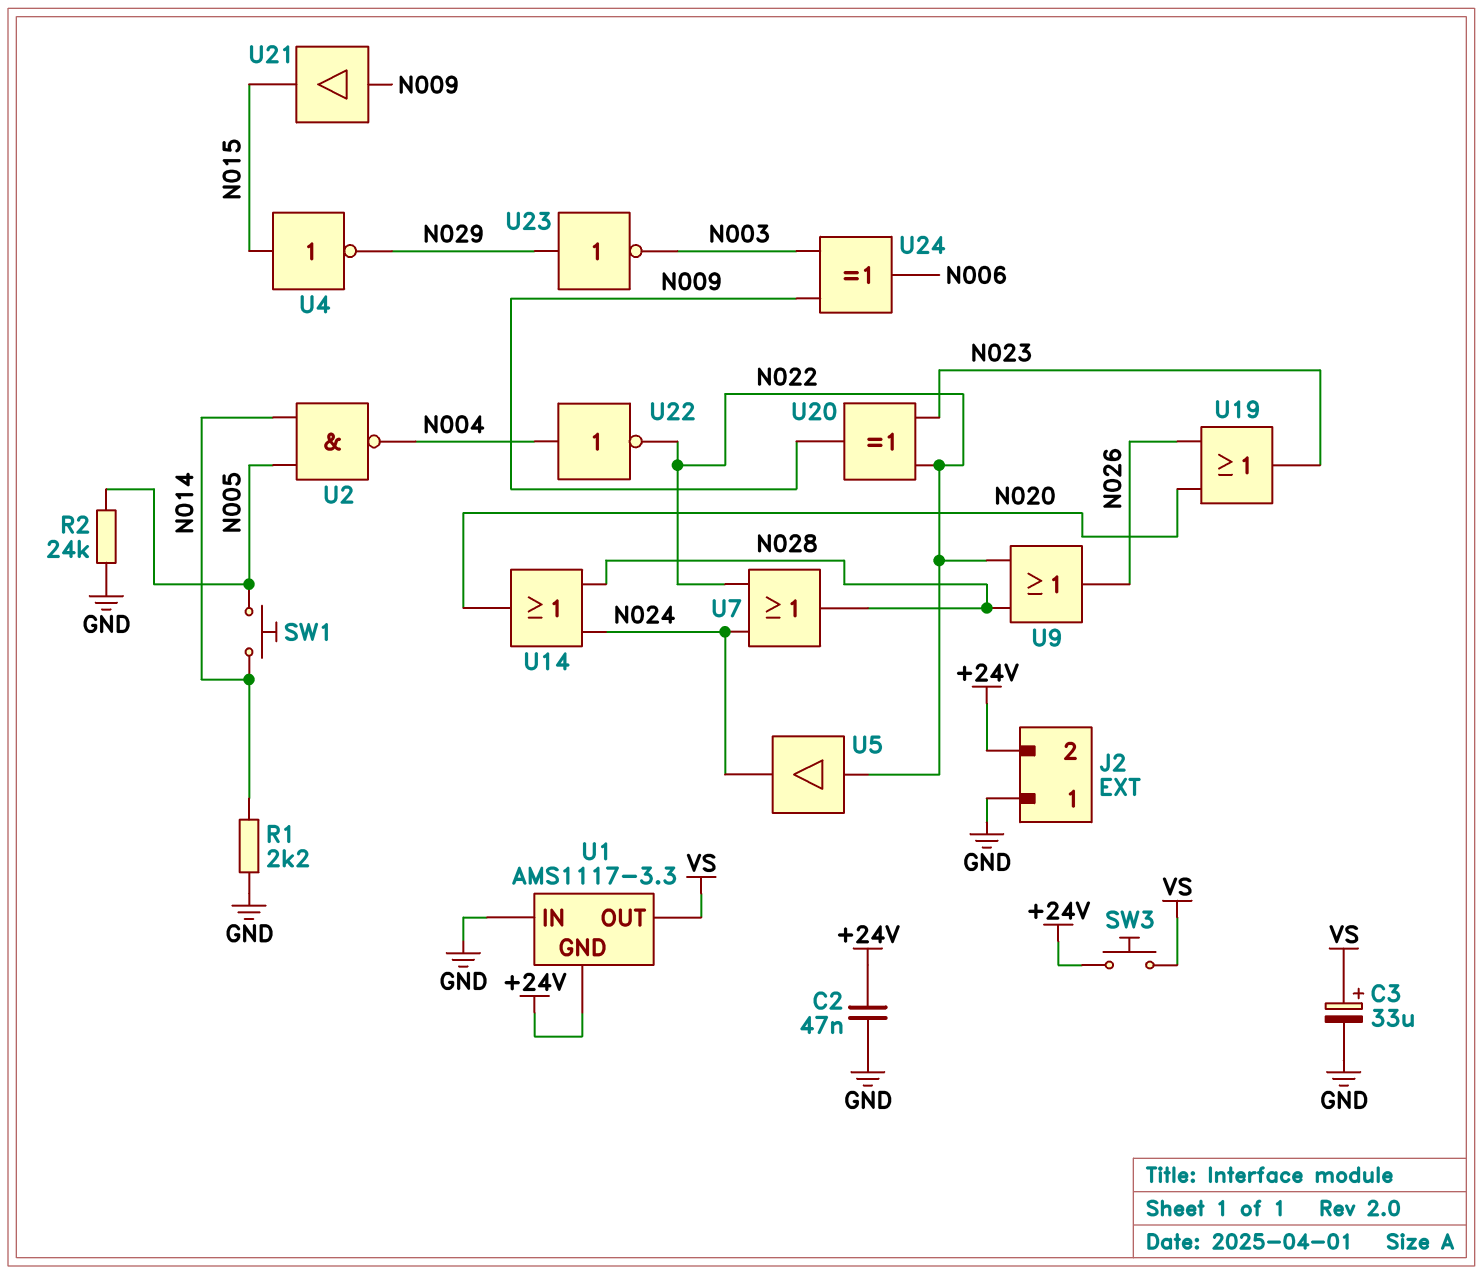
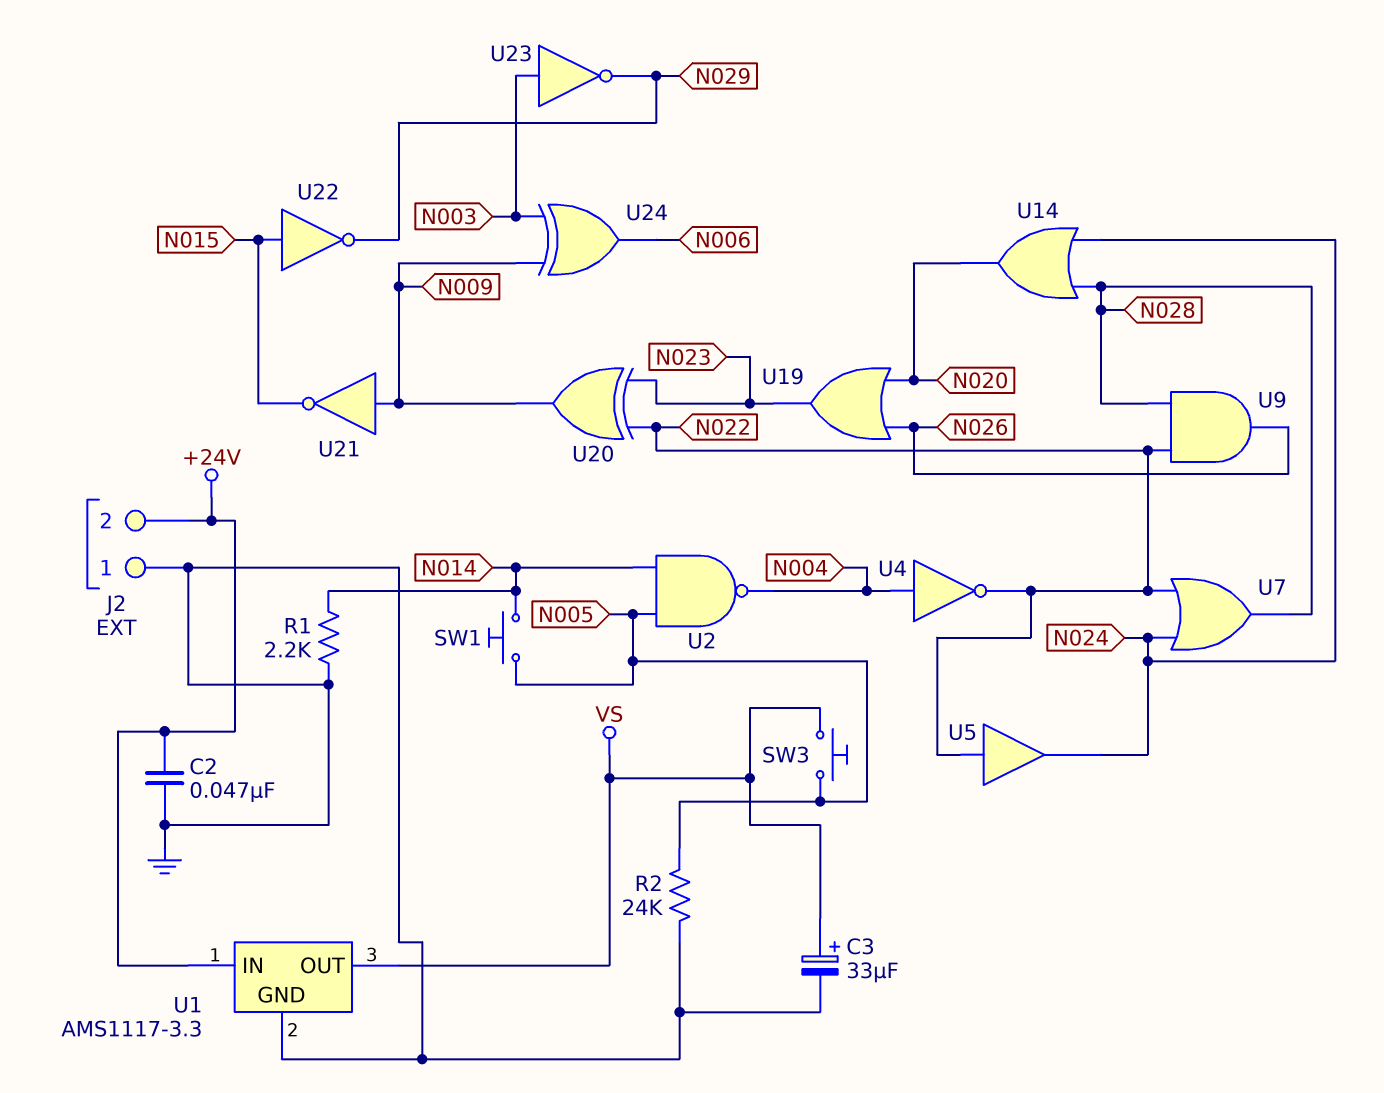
SW3: button (+24V, VS) -> button (N005, VS)
U1 pin GND: +24V -> GND
U1 pin IN: GND -> +24V
U4: NOT (in N015, out N029) -> NOT (in N004, out N022)
U9: OR (in N022, in N028, out N026) -> AND (in N022, in N028, out N026)
U21: buffer (in N009, out N015) -> NOT (in N009, out N015)
U22: NOT (in N004, out N022) -> NOT (in N015, out N029)
U23: NOT (in N029, out N003) -> NOT (in N003, out N029)

